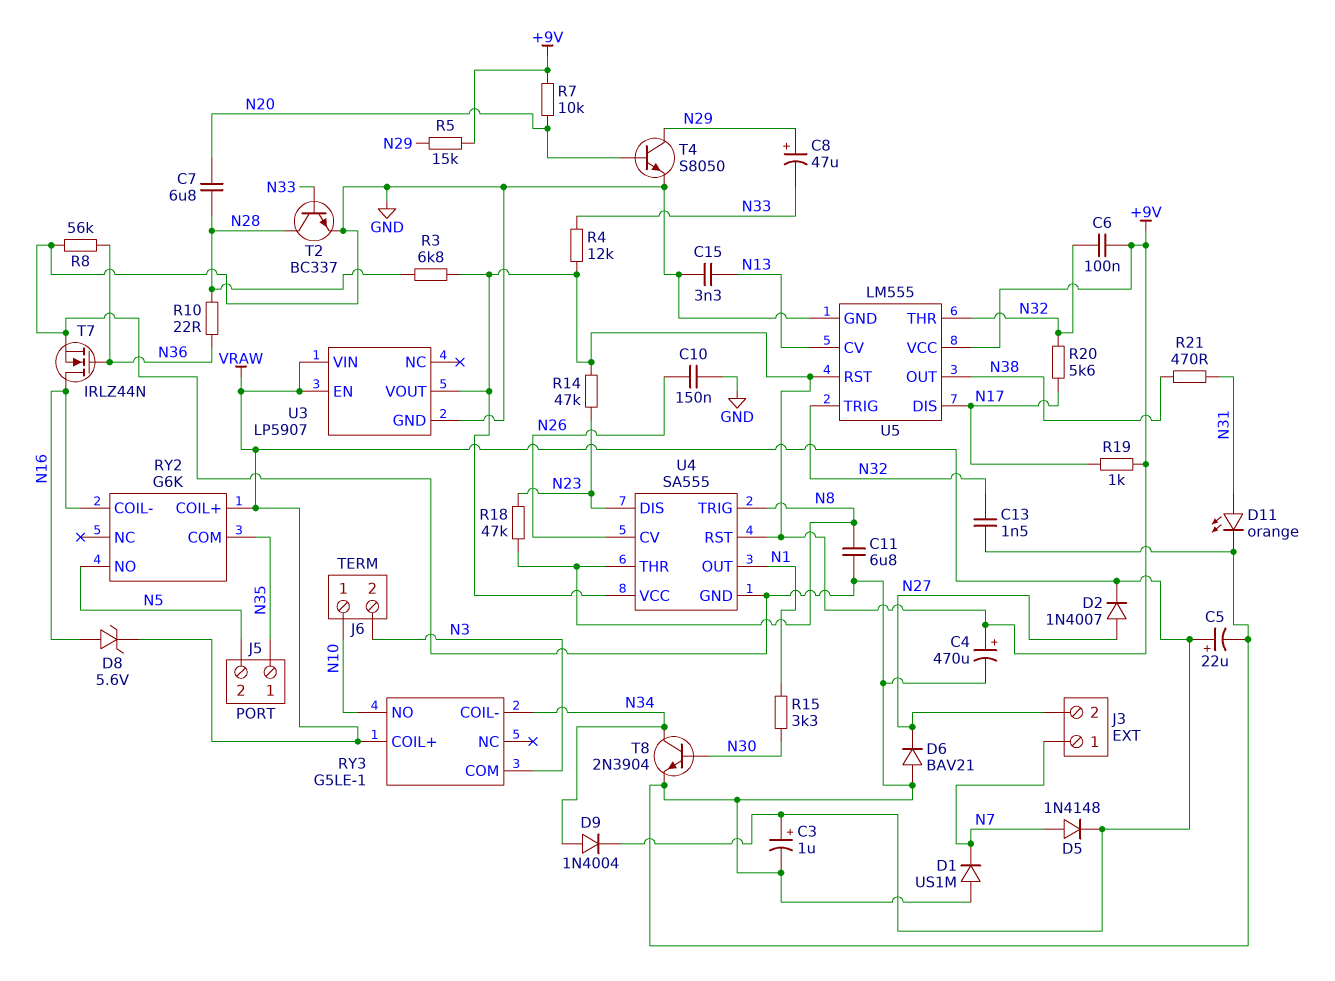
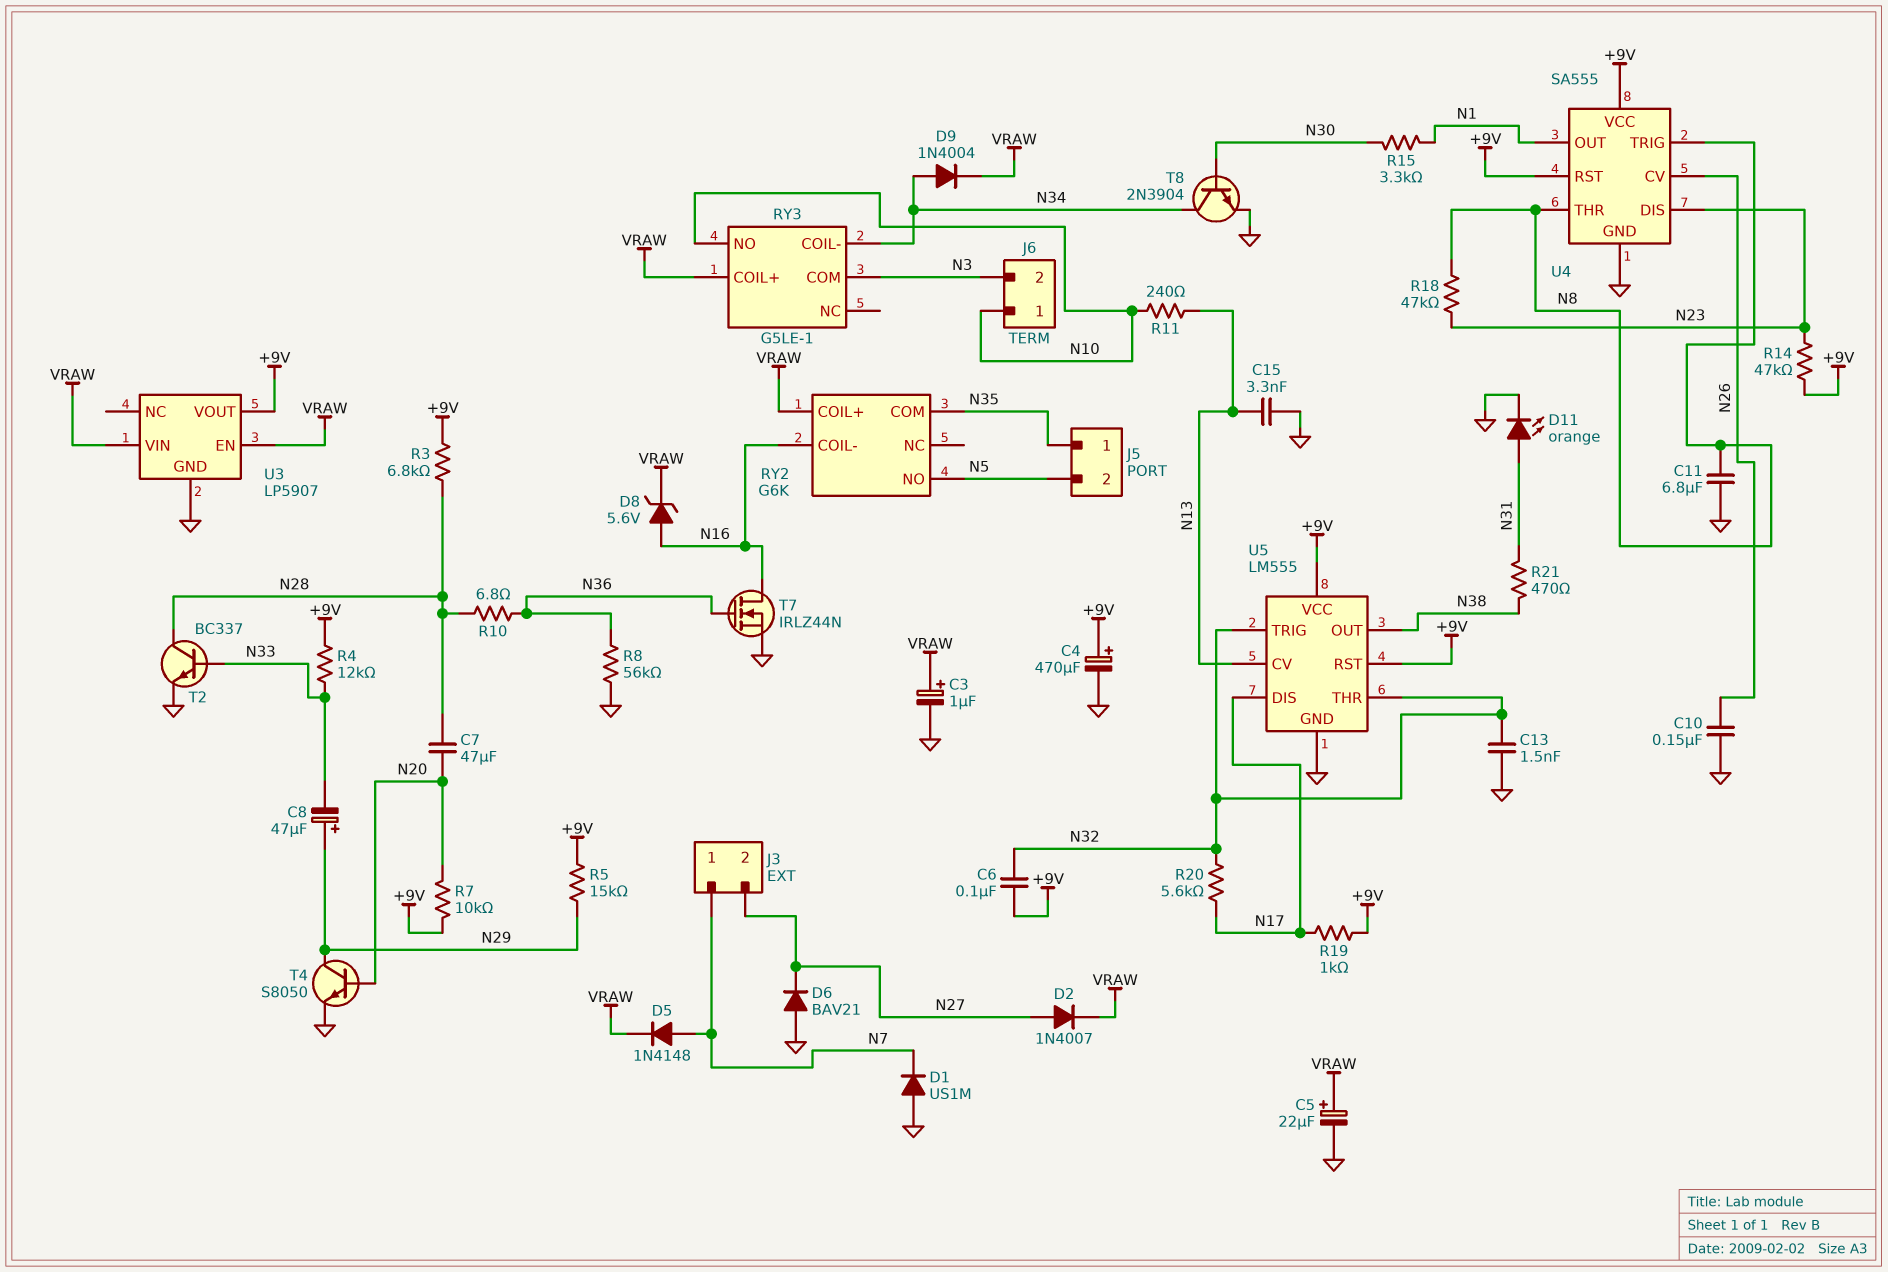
C7: 6.8uF (N20, N28) -> 47uF (N20, N28)
R10: 22 (N28, N36) -> 6.8 (N28, N36)
R11: none -> 240 (N10, N13)

